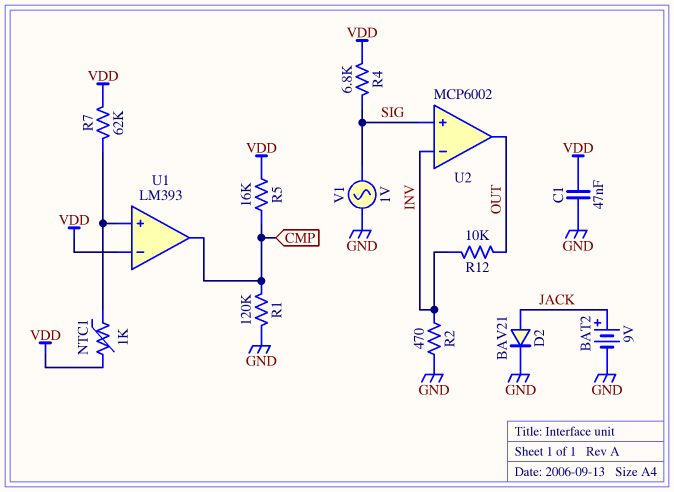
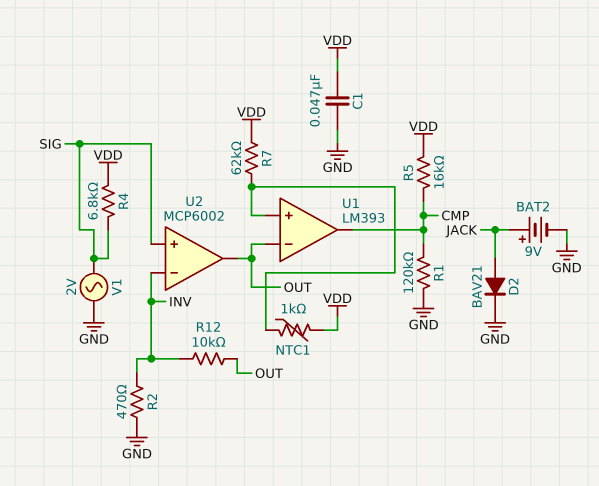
U1 pin in-: VDD -> OUT
V1: AC 1V (GND, SIG) -> AC 2V (GND, SIG)

